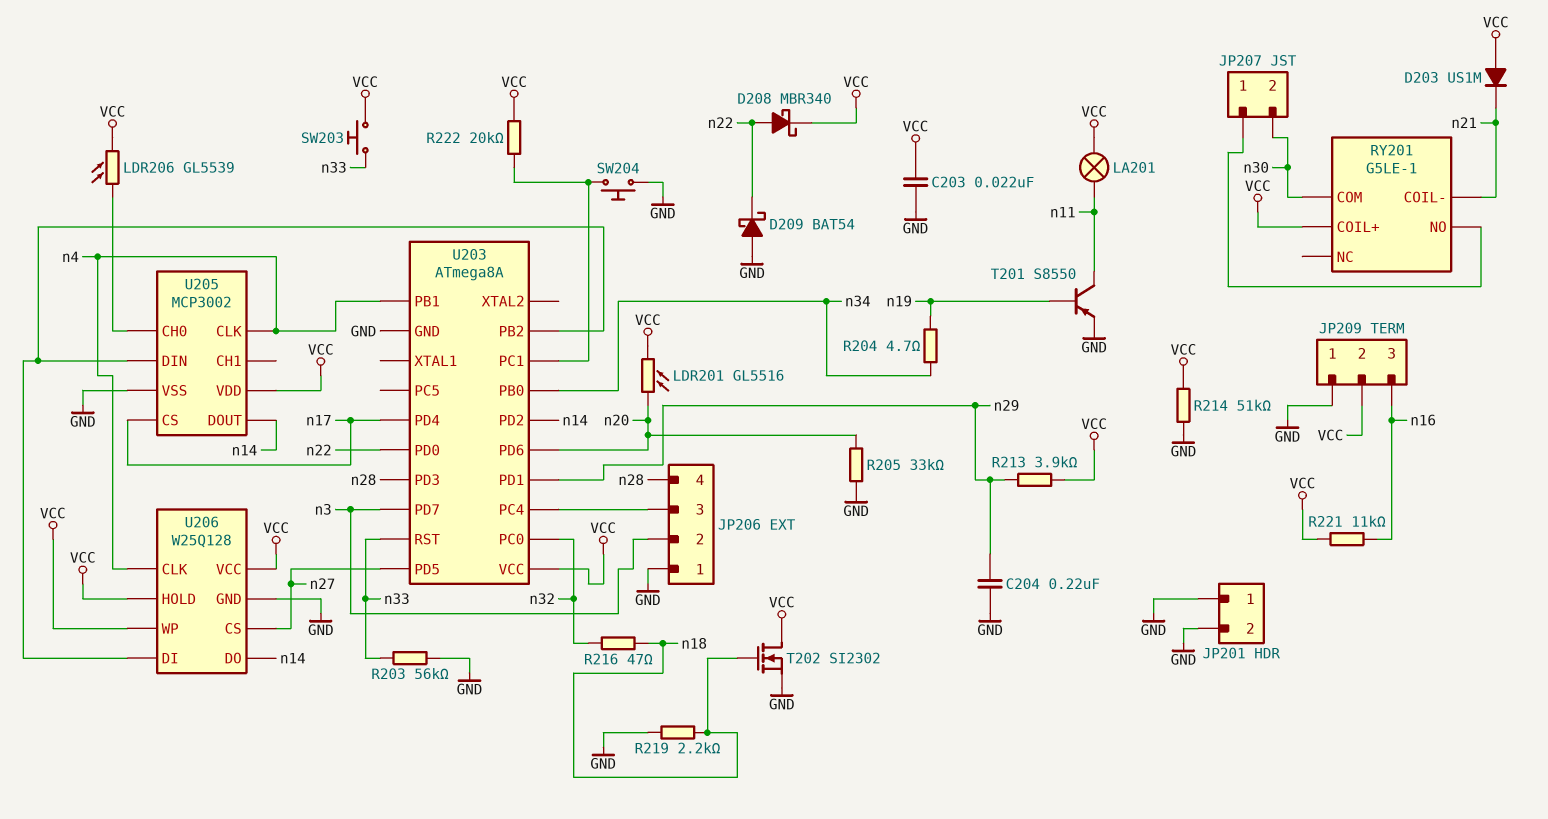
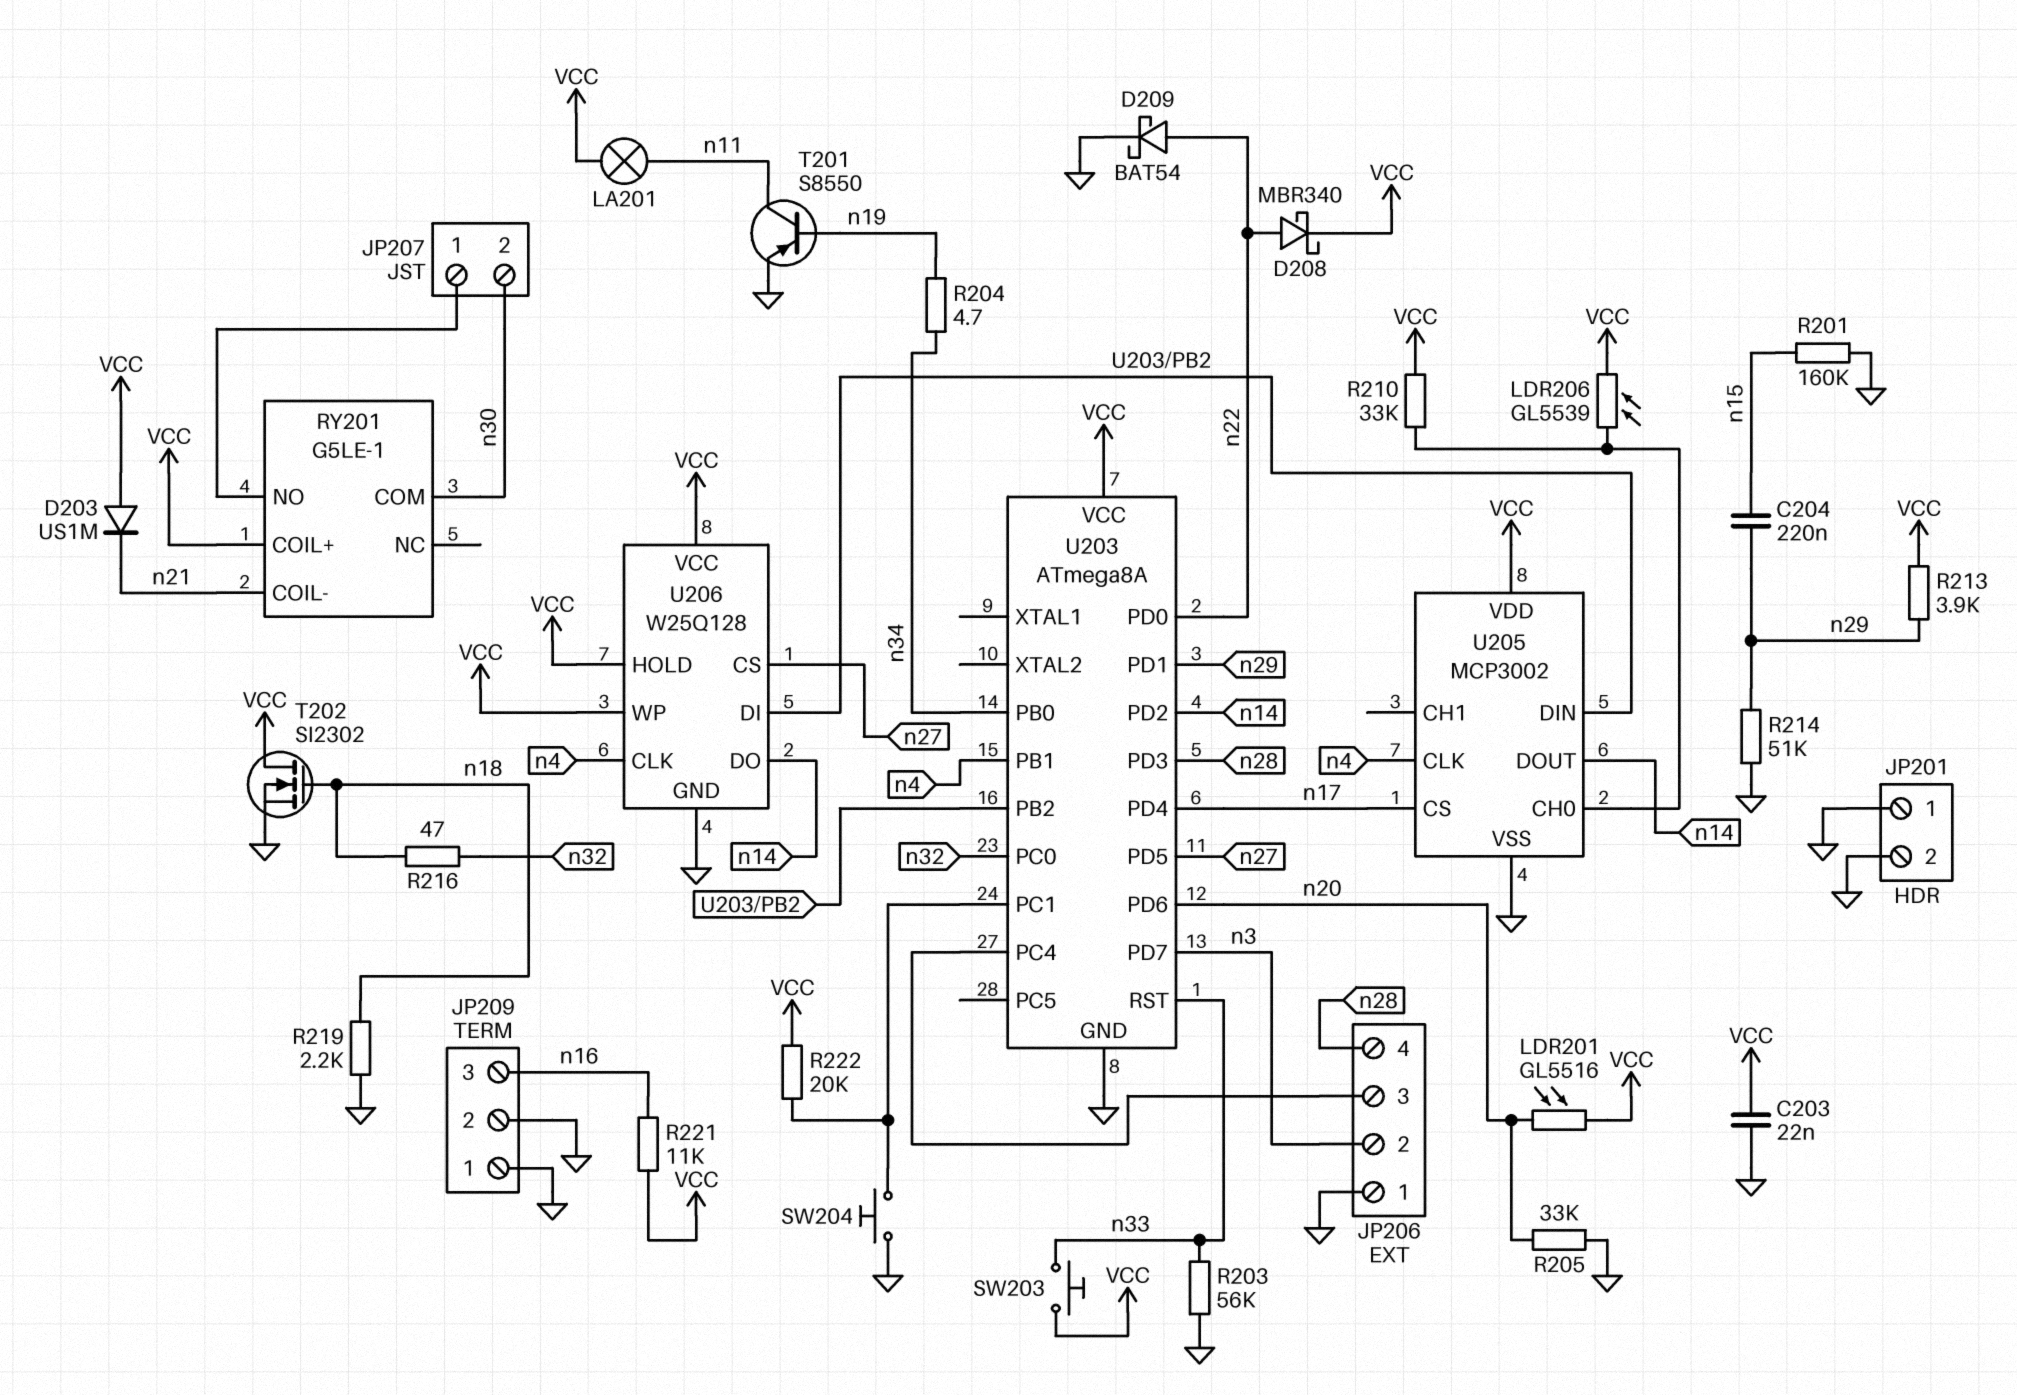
C204: 220nF (GND, n29) -> 220nF (n15, n29)
D209: schottky BAT54 (A GND, K n22) -> schottky BAT54 (A n22, K GND)
JP209 pin 2: VCC -> GND
R201: none -> 160k (GND, n15)
R210: none -> 33k (U205/CH0, VCC)
R214: 51k (GND, VCC) -> 51k (GND, n29)

